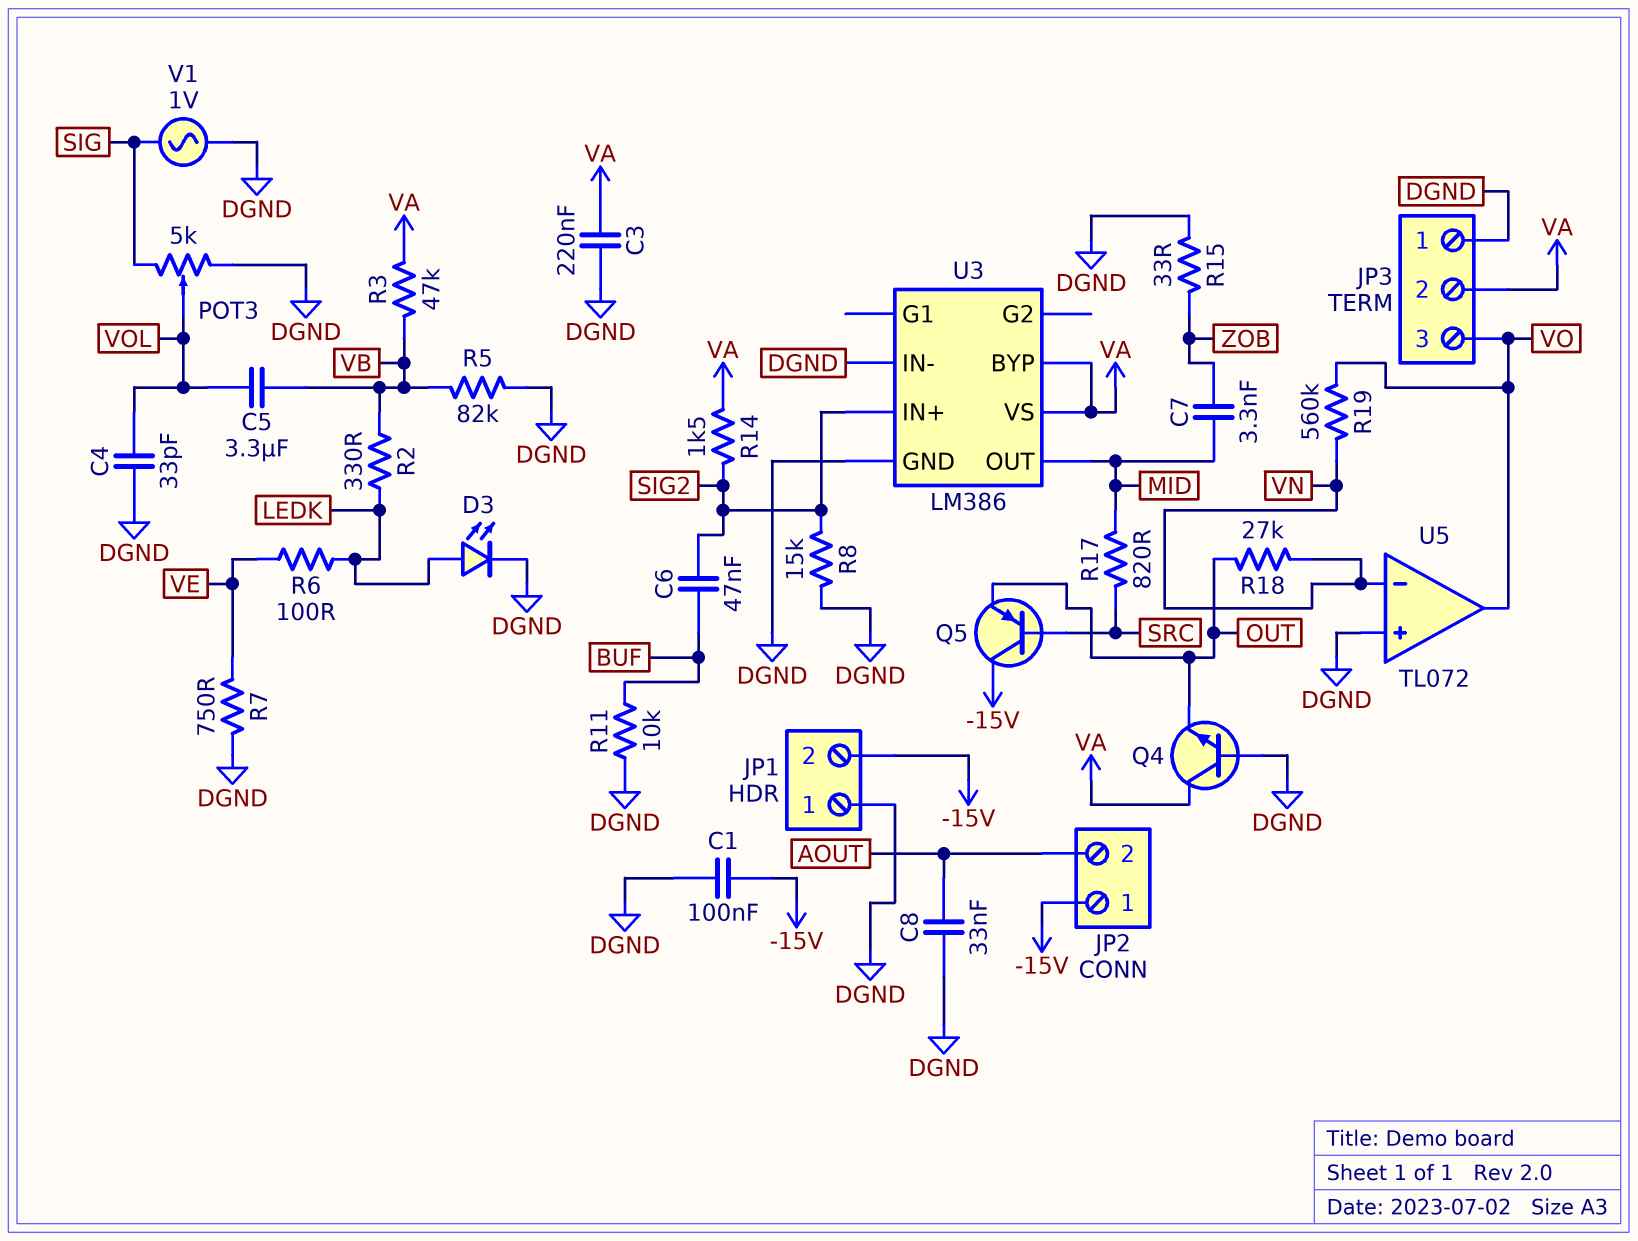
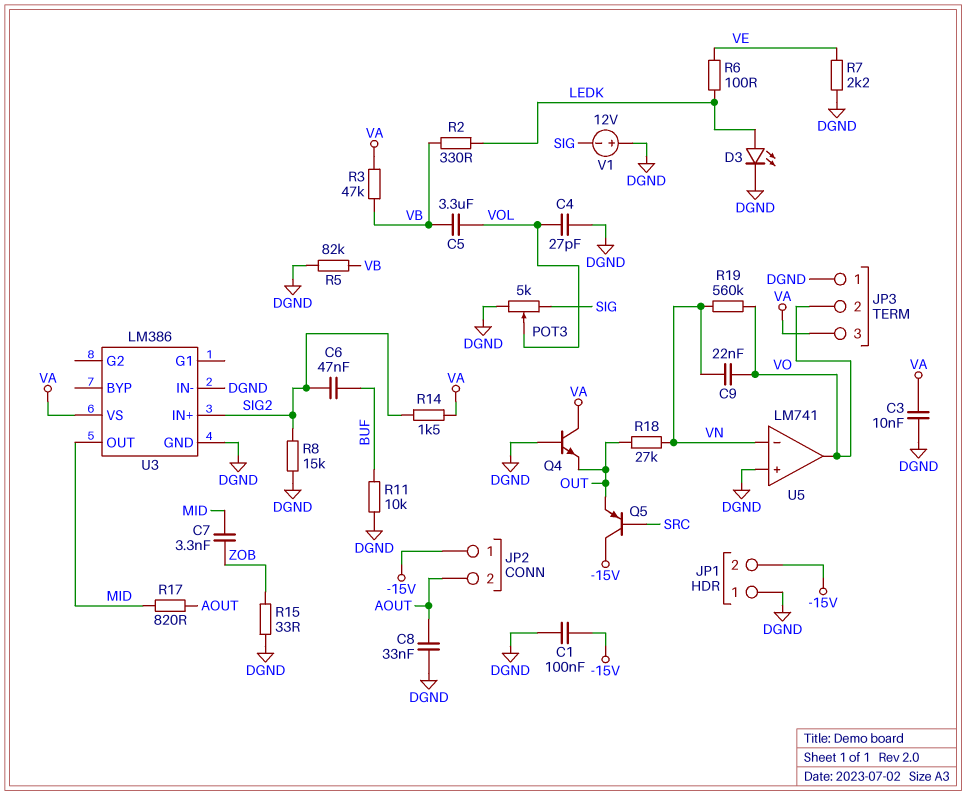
C3: 220nF (DGND, VA) -> 10nF (DGND, VA)
C4: 33pF (DGND, VOL) -> 27pF (DGND, VOL)
C9: none -> 22nF (VN, VO)
JP3 pin 2: VA -> VO
JP3 pin 3: VO -> VA
R7: 750 (DGND, VE) -> 2.2k (DGND, VE)
R17: 820 (MID, SRC) -> 820 (AOUT, MID)
U3 pin BYP: VA -> none
U5: TL072 -> LM741
V1: AC 1V (DGND, SIG) -> 12V (plus DGND, minus SIG)

